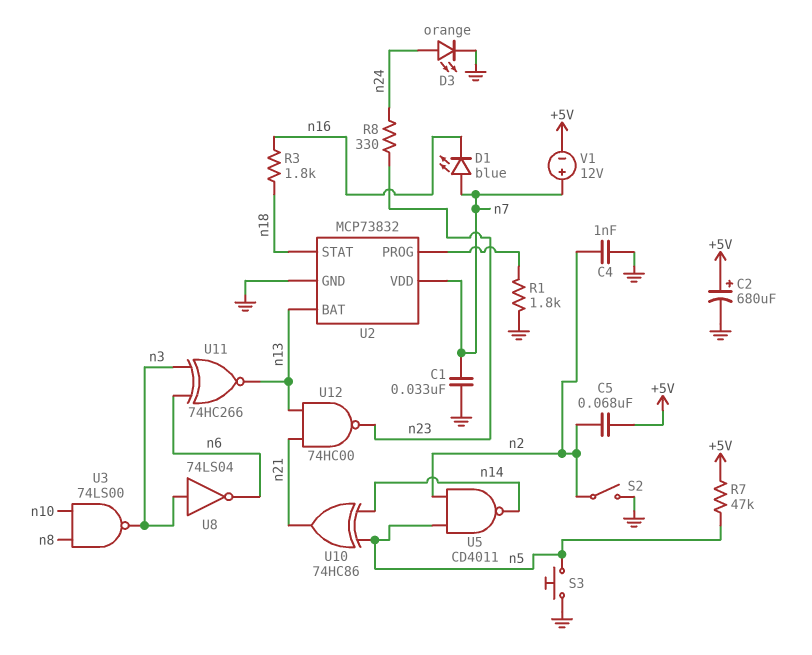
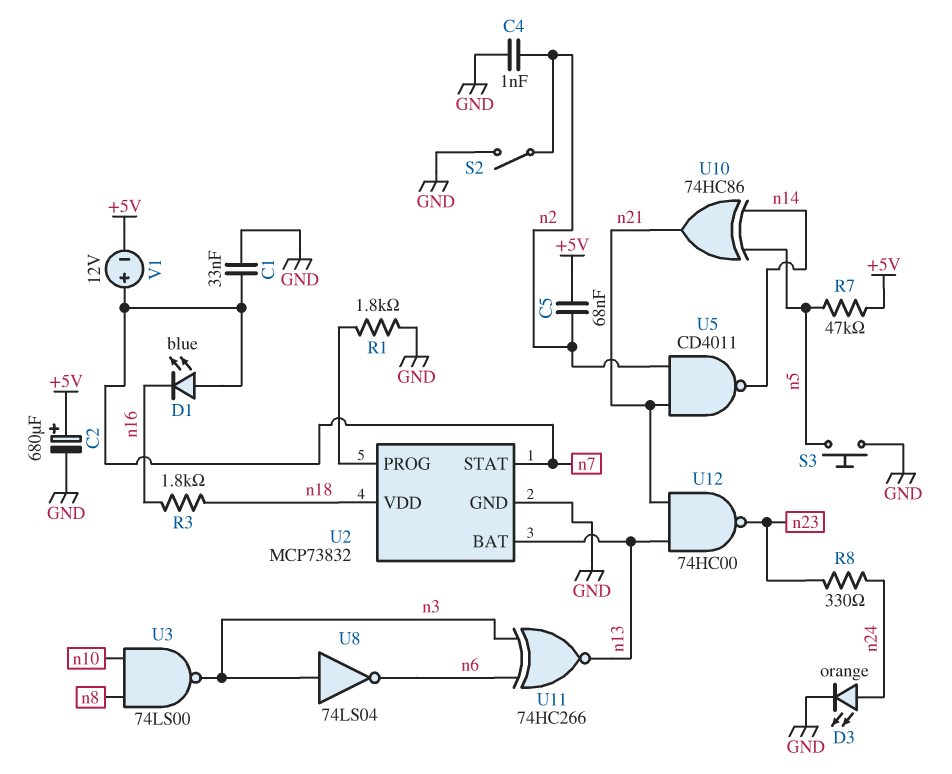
U2 pin STAT: n18 -> n7
U2 pin VDD: n7 -> n18
U5: NAND CD4011 (in n2, in n5, out n14) -> NAND CD4011 (in n2, in n21, out n14)

